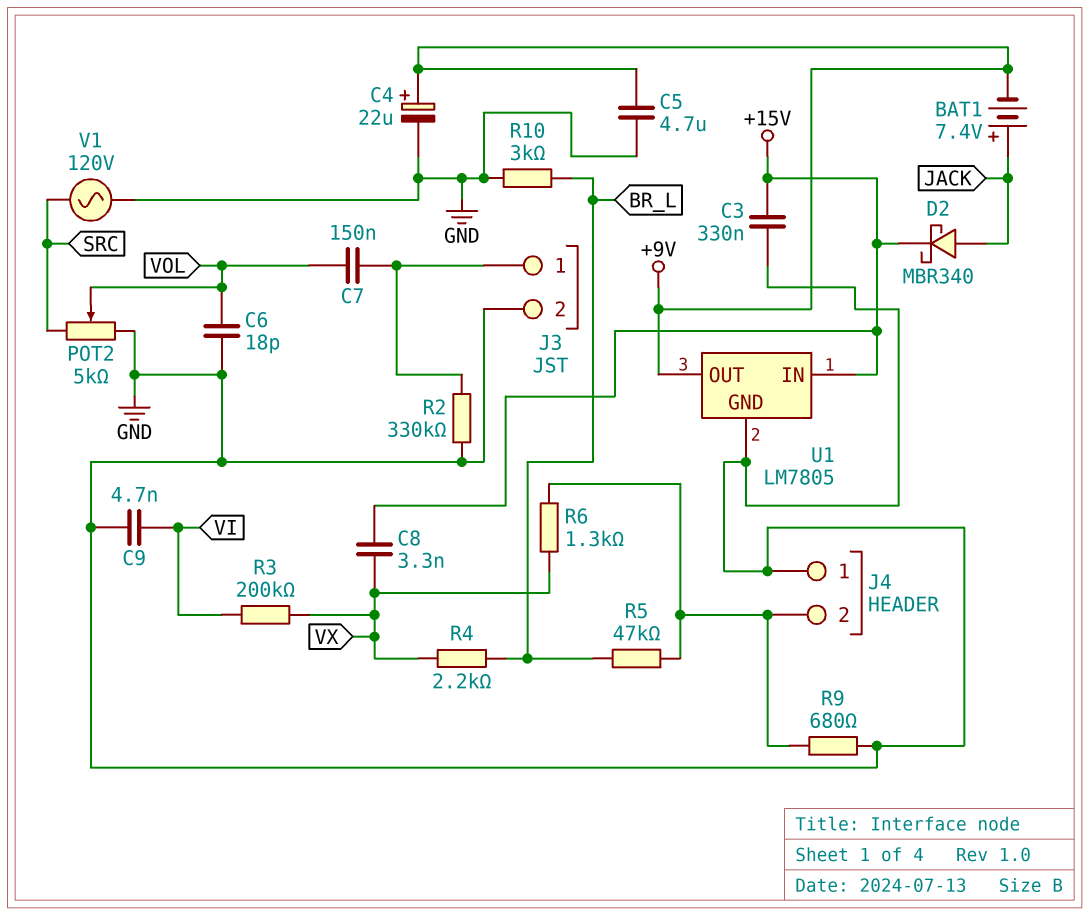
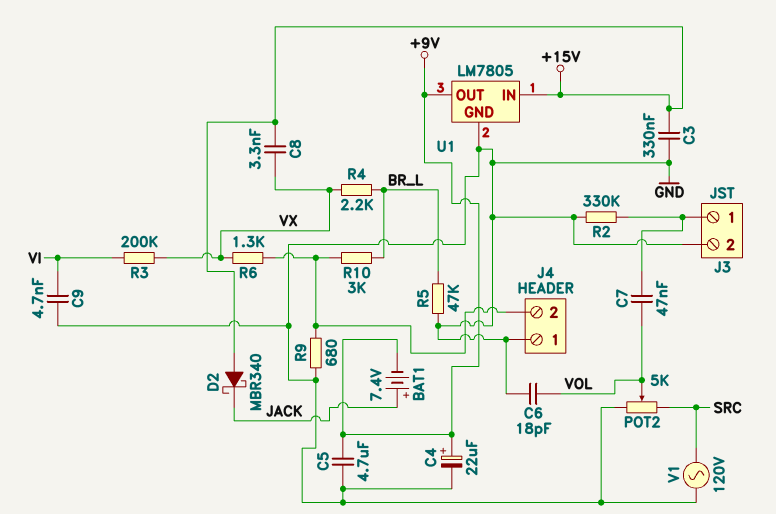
C7: 150nF (J3/1, VOL) -> 47nF (J3/1, VOL)
D2: schottky MBR340 (A JACK, K +15V) -> schottky MBR340 (A +15V, K JACK)
R5: 47k (BR_L, J4/2) -> 47k (BR_L, GND)
R10: 3k (BR_L, GND) -> 3k (BR_L, J4/2)

